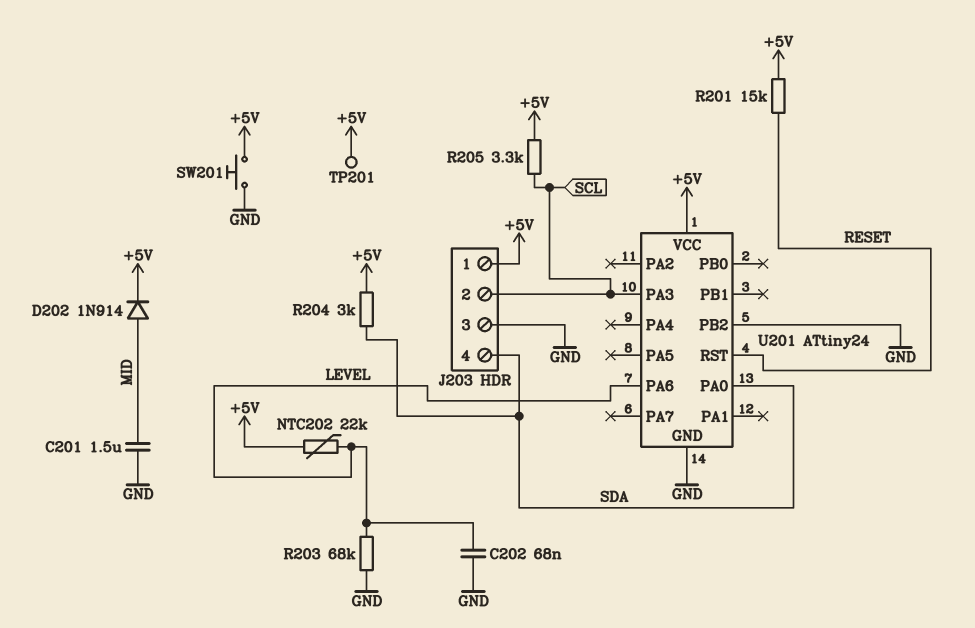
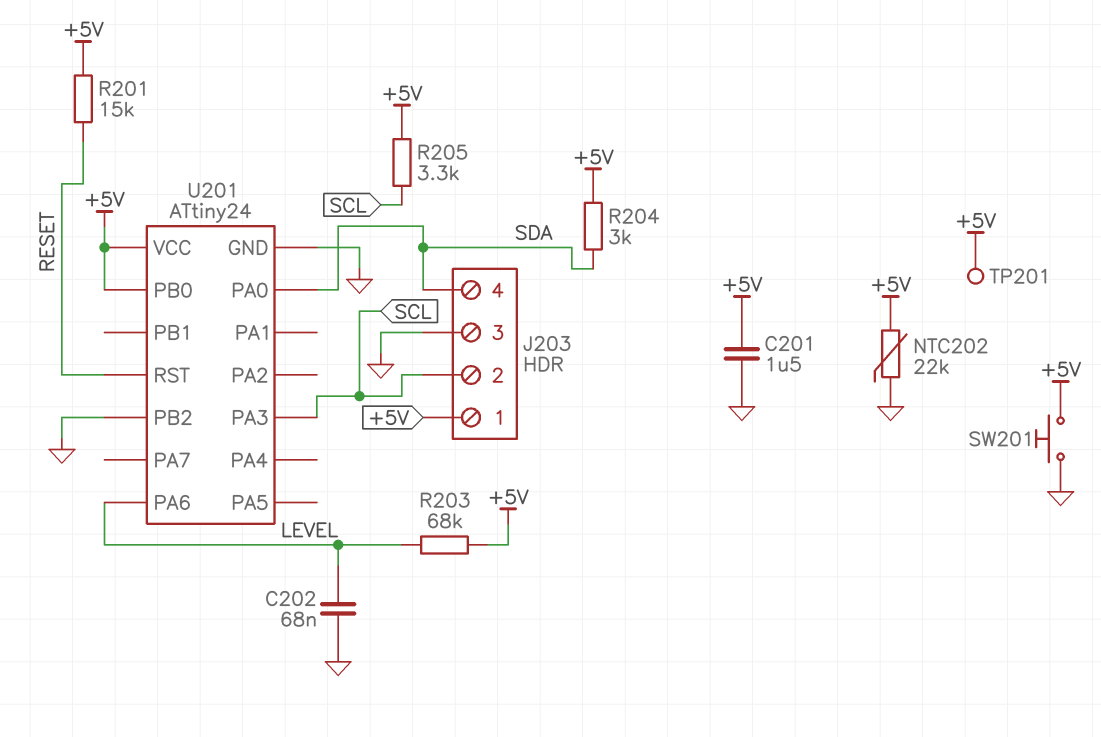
C201: 1.5uF (GND, MID) -> 1.5uF (+5V, GND)
D202: diode 1N914 (A MID, K +5V) -> none
NTC202: 22k (+5V, LEVEL) -> 22k (+5V, GND)
R203: 68k (GND, LEVEL) -> 68k (+5V, LEVEL)
U201 pin PB0: none -> +5V

